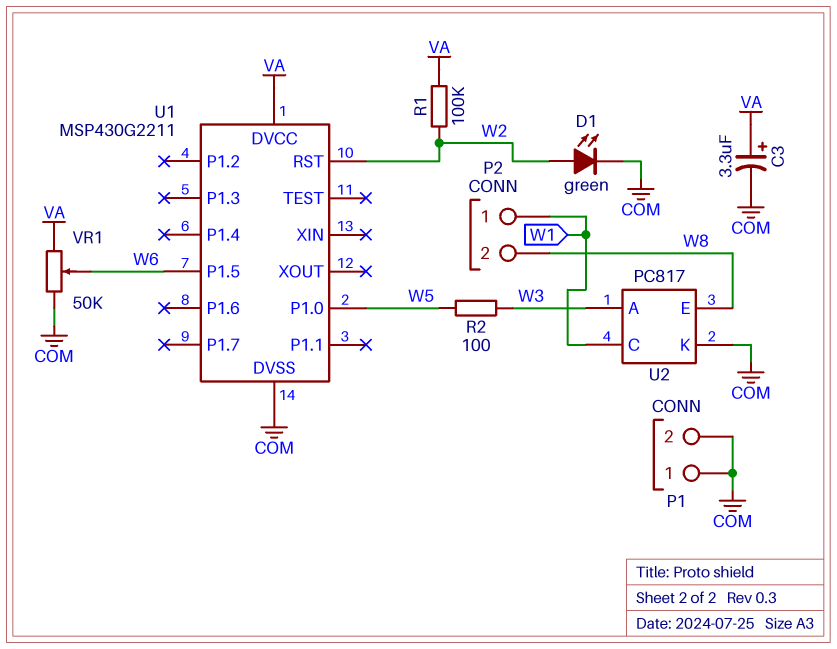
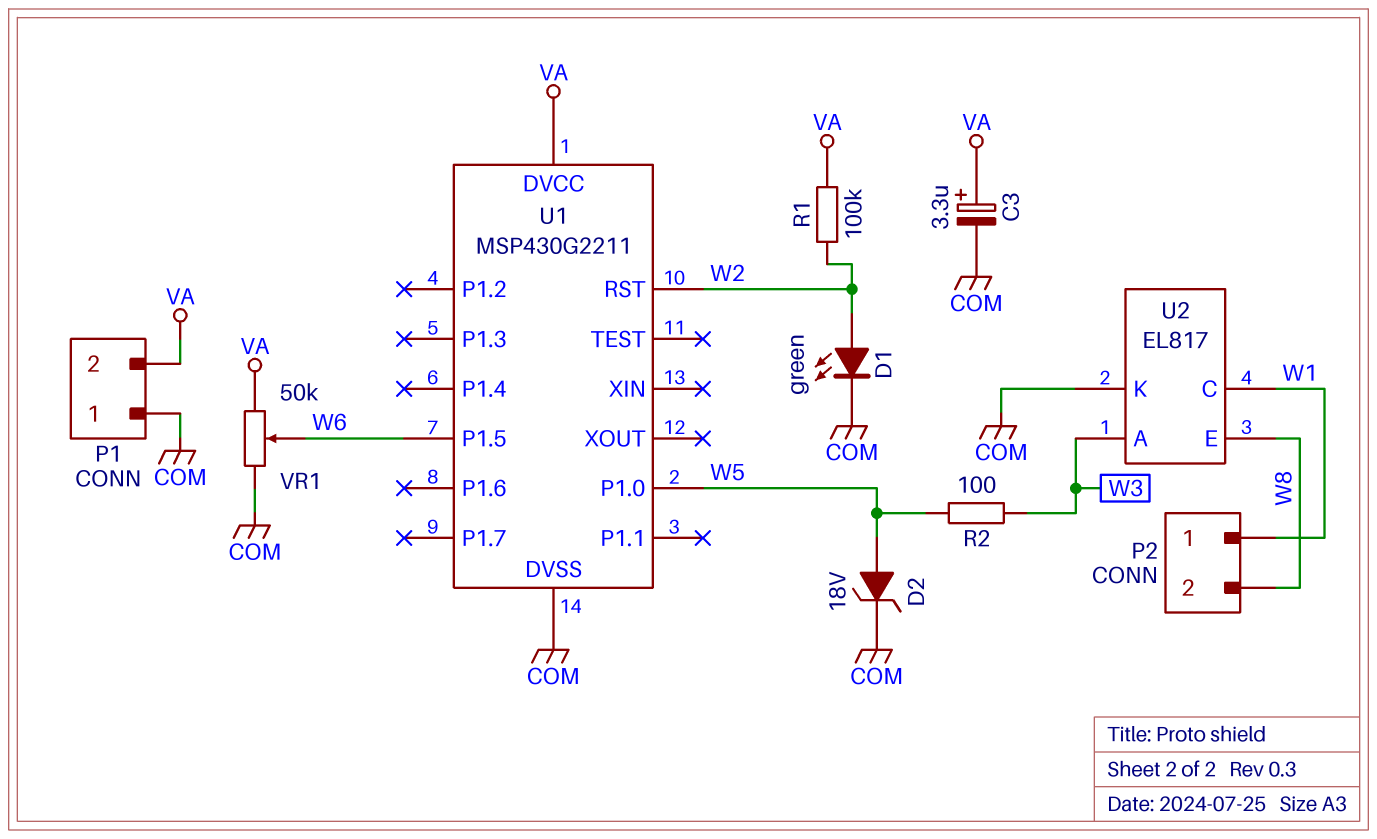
D2: none -> zener 18V (A W5, K COM)
P1 pin 2: COM -> VA
U2: PC817 -> EL817

